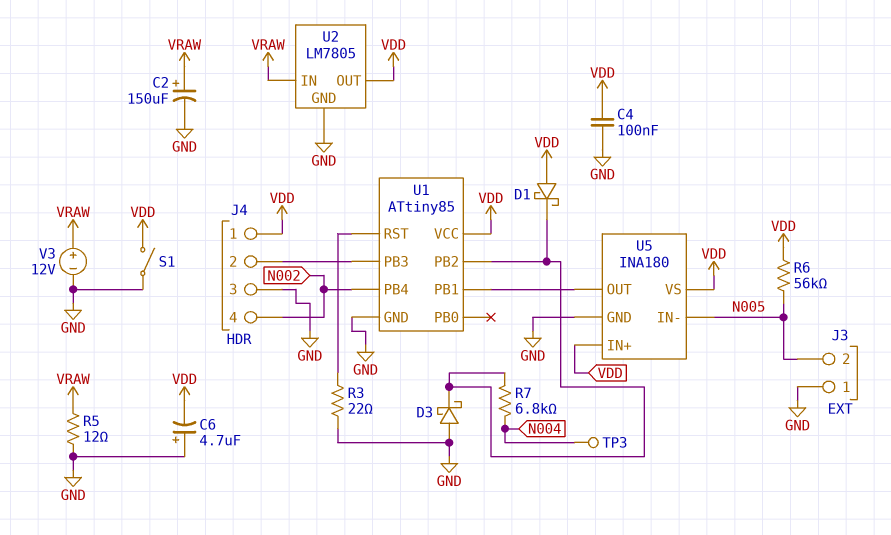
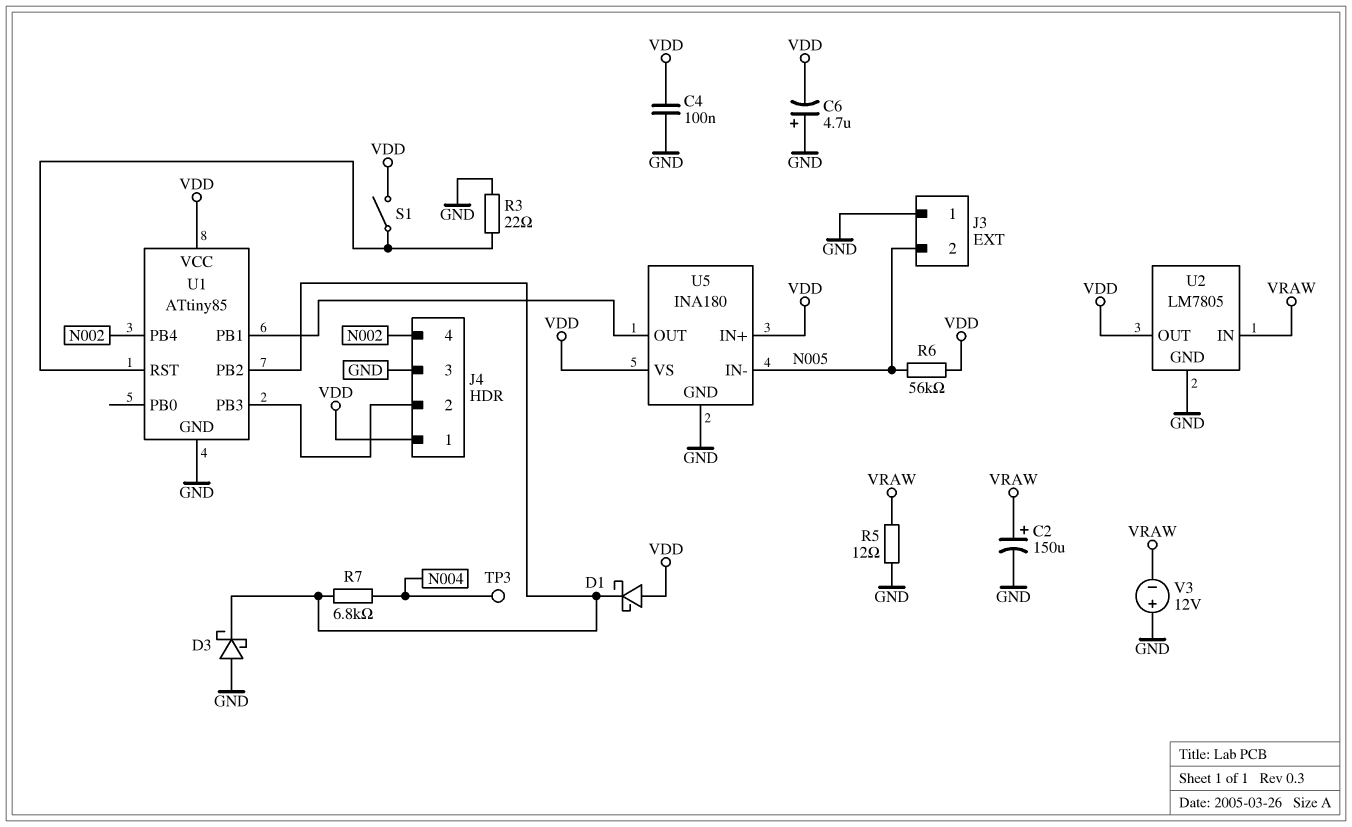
S1: switch (GND, VDD) -> switch (U1/RST, VDD)
V3: 12V (plus VRAW, minus GND) -> 12V (plus GND, minus VRAW)

